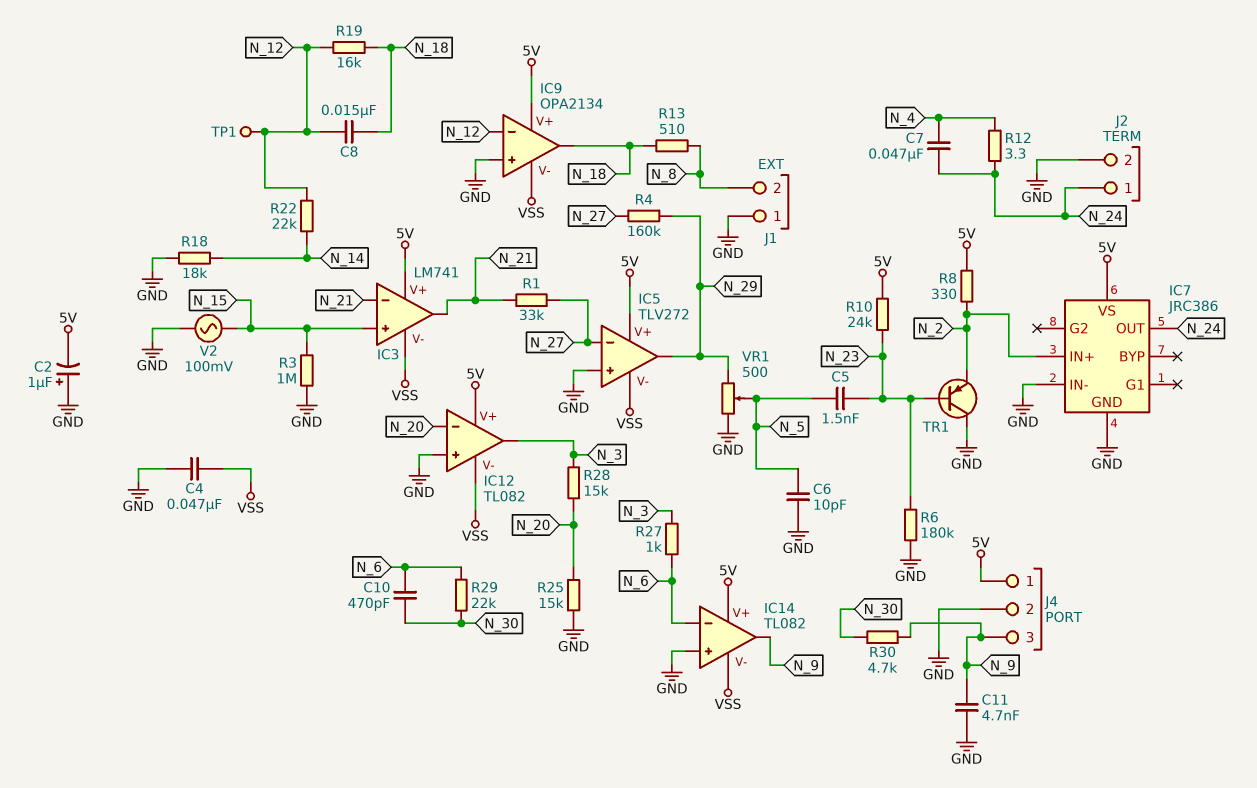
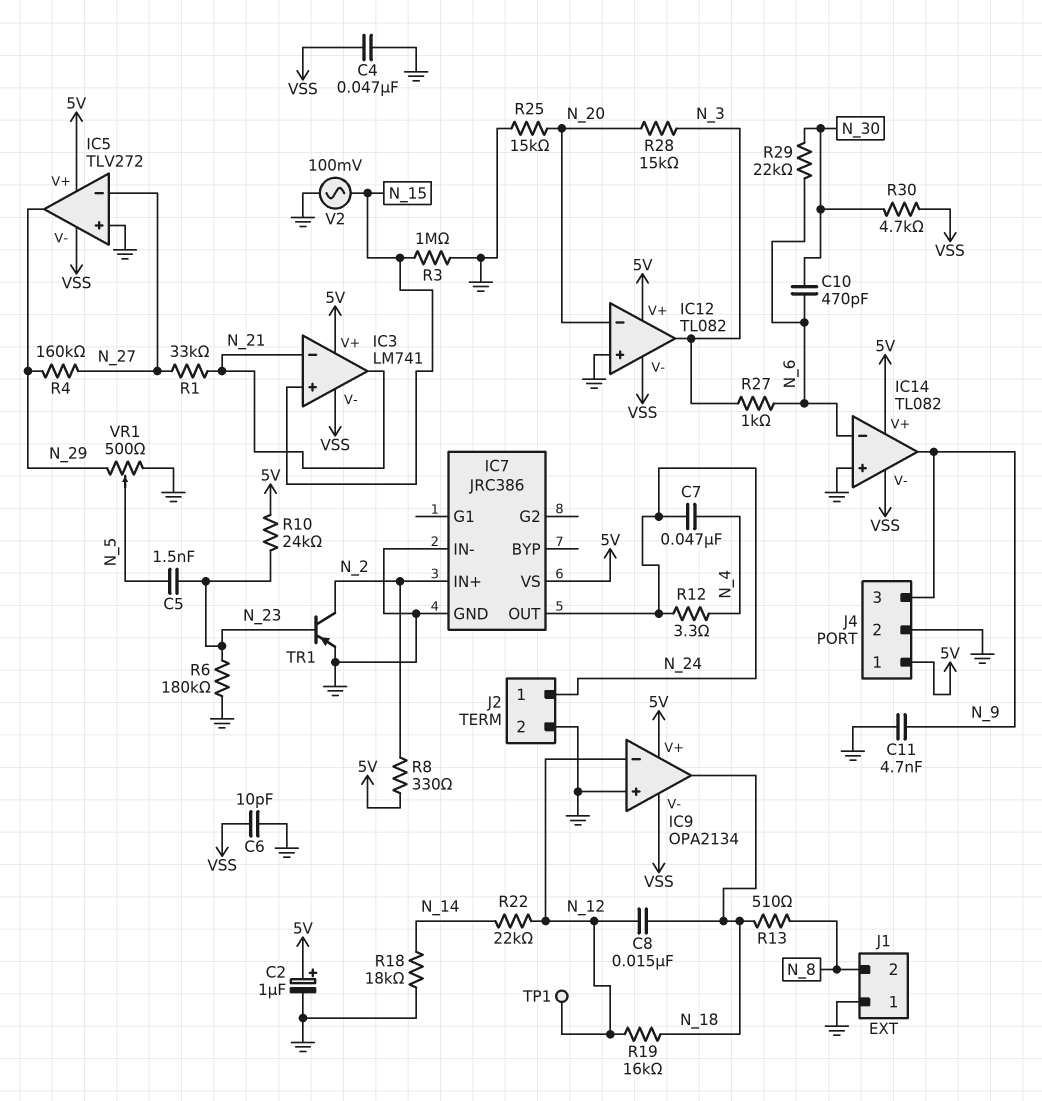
C2: 1uF (plus GND, minus 5V) -> 1uF (plus 5V, minus GND)
C6: 10pF (GND, N_5) -> 10pF (GND, VSS)
R30: 4.7k (N_9, N_30) -> 4.7k (N_30, VSS)
TR1: PNP (B N_23, C GND, E N_2) -> PNP (B N_23, C N_2, E GND)

